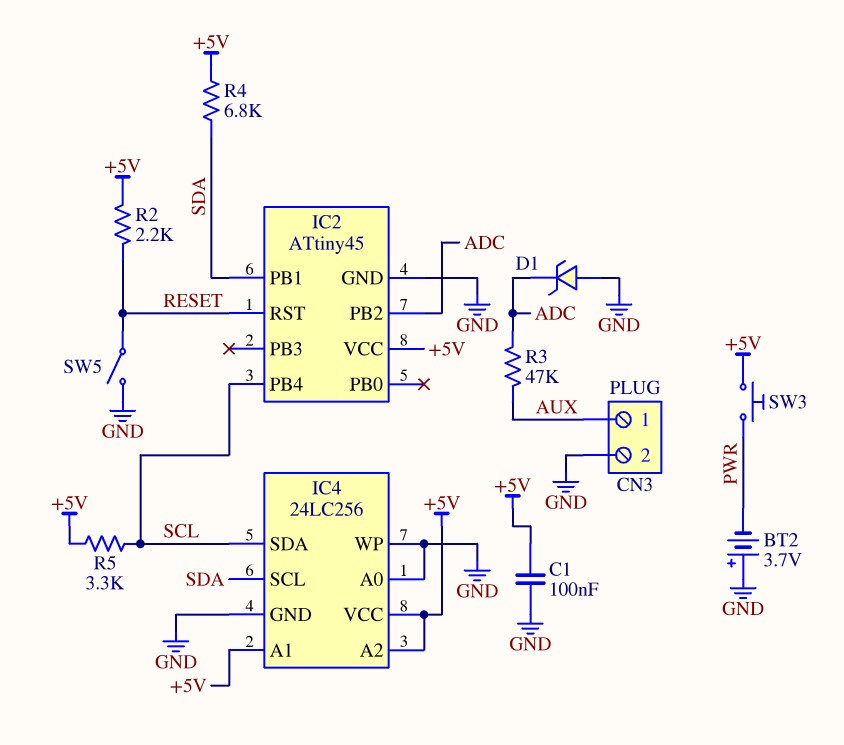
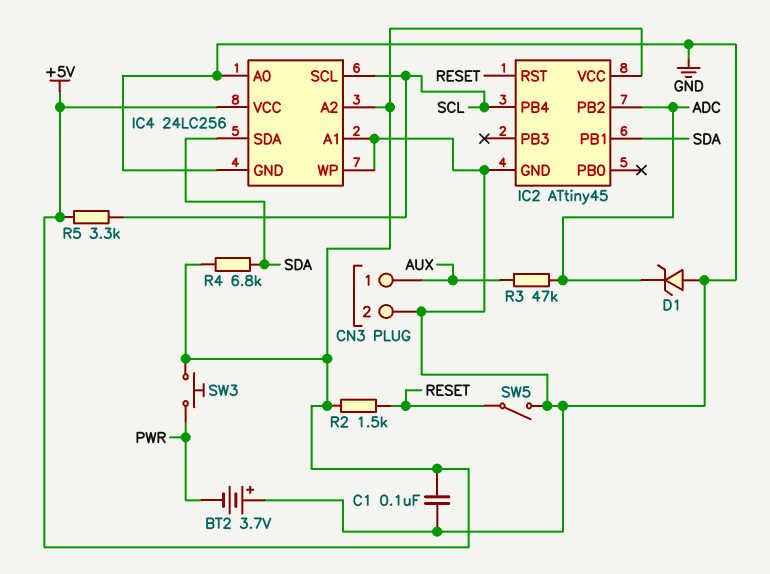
IC4 pin A1: +5V -> GND
IC4 pin SCL: SDA -> SCL
IC4 pin SDA: SCL -> SDA
R2: 2.2k (+5V, RESET) -> 1.5k (+5V, RESET)

